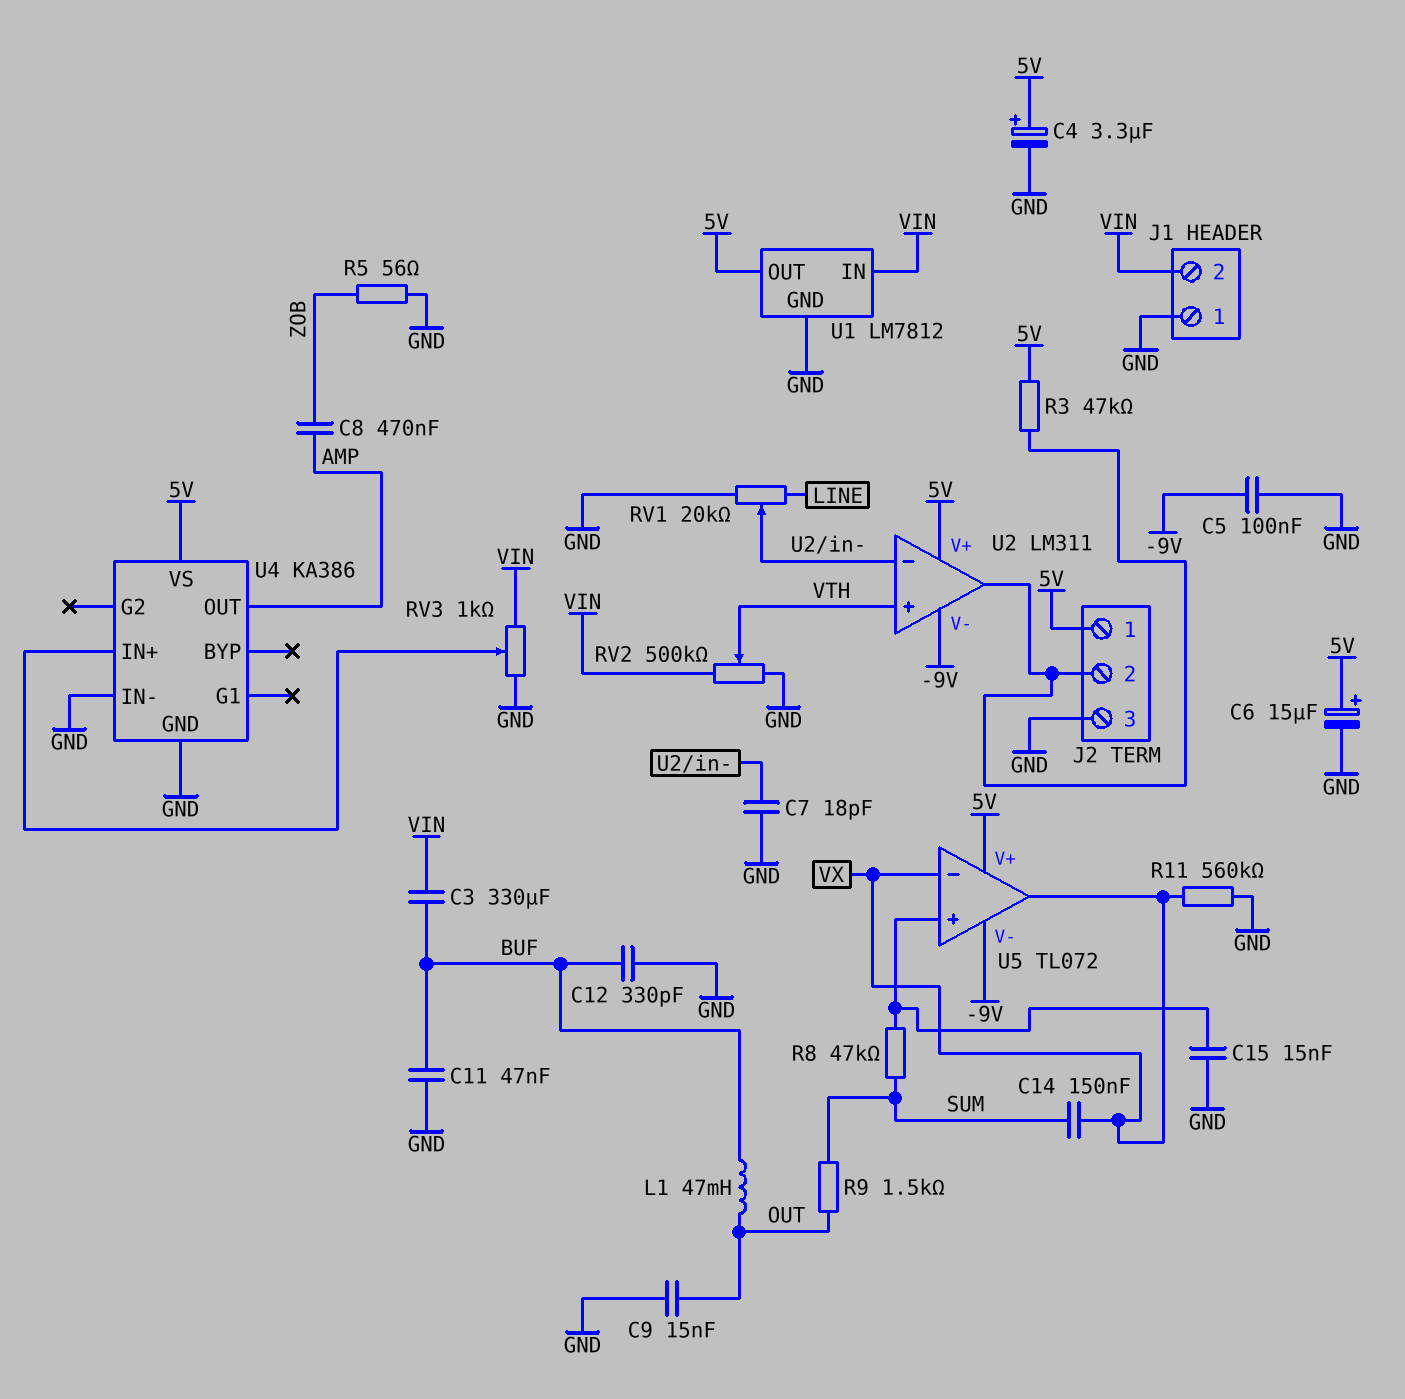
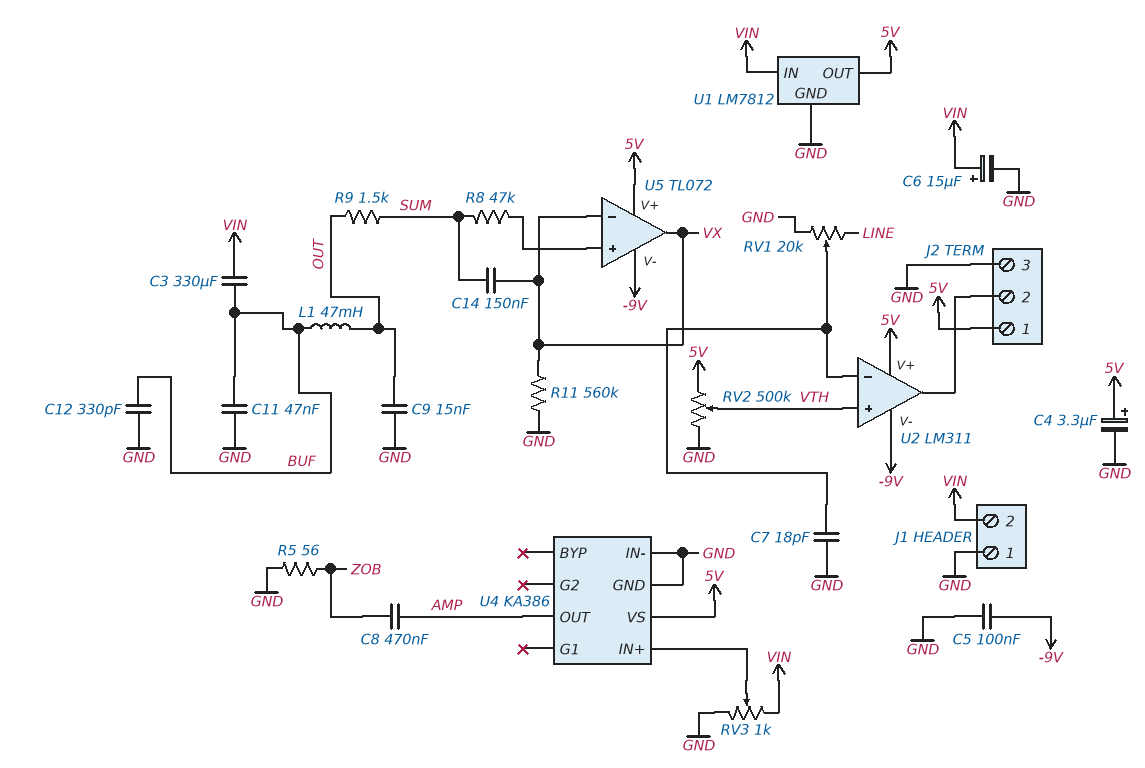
C6: 15uF (plus 5V, minus GND) -> 15uF (plus VIN, minus GND)
C15: 15nF (GND, U5/in+) -> none
R3: 47k (5V, J2/2) -> none
RV2: 500k (GND, VIN, wiper VTH) -> 500k (5V, GND, wiper VTH)

